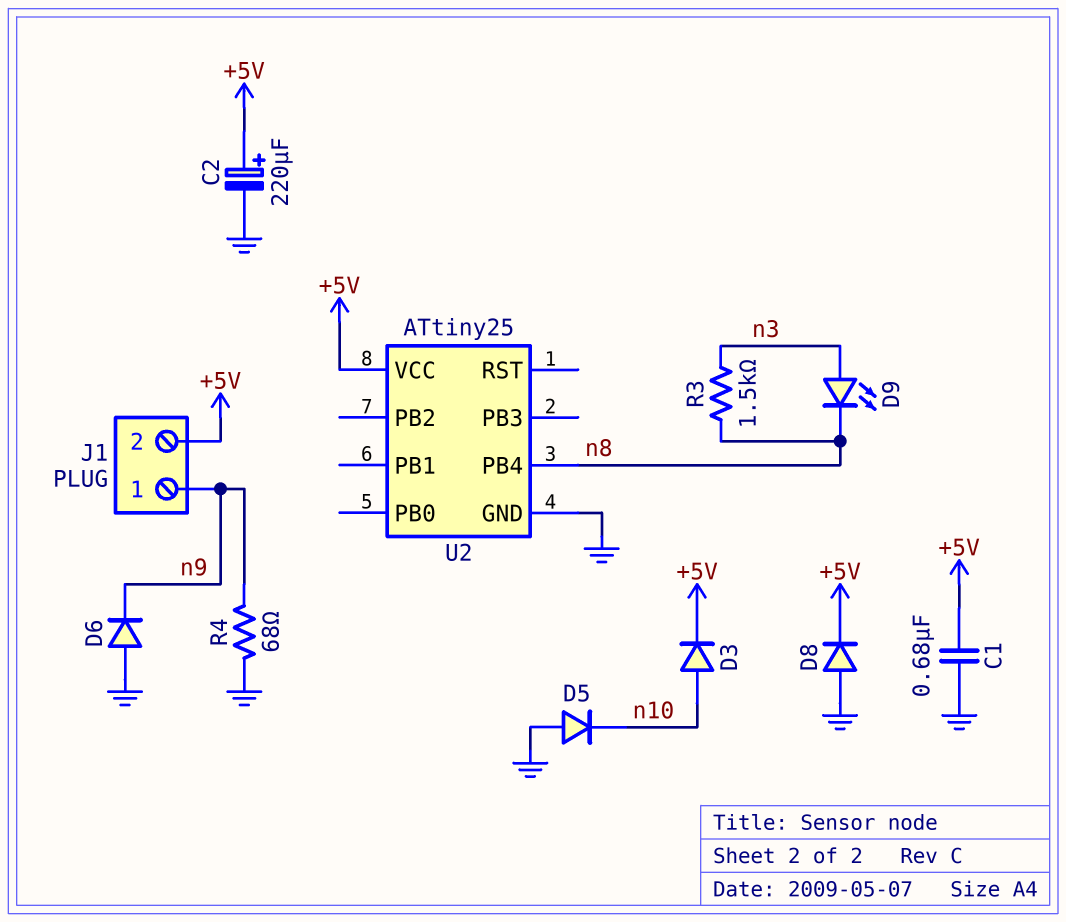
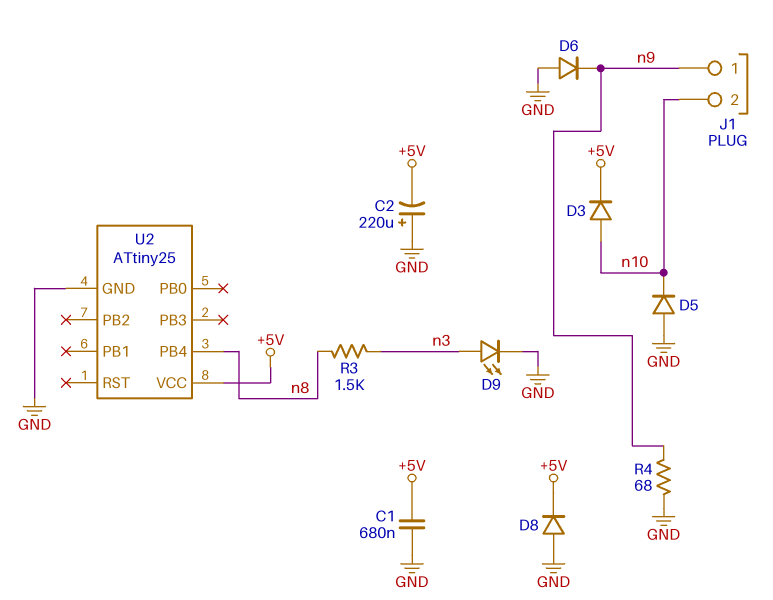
C2: 220uF (plus +5V, minus GND) -> 220uF (plus GND, minus +5V)
D9: LED (A n3, K n8) -> LED (A n3, K GND)
J1 pin 2: +5V -> n10

